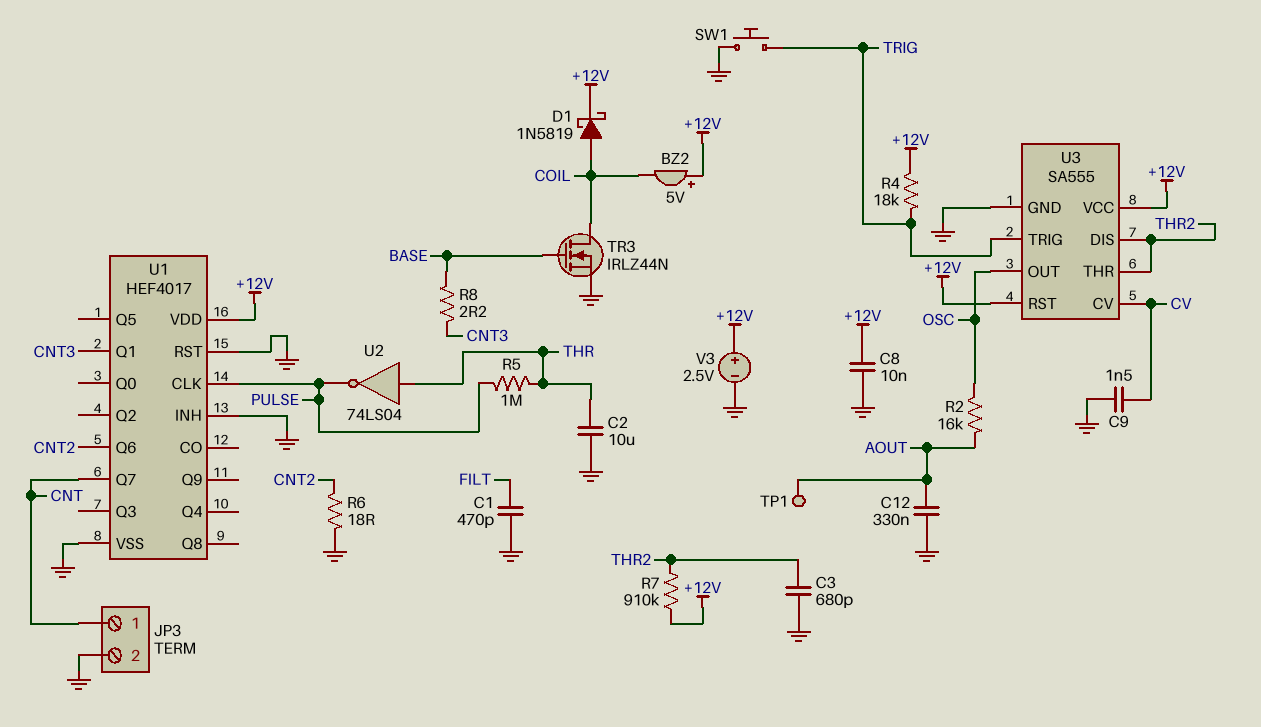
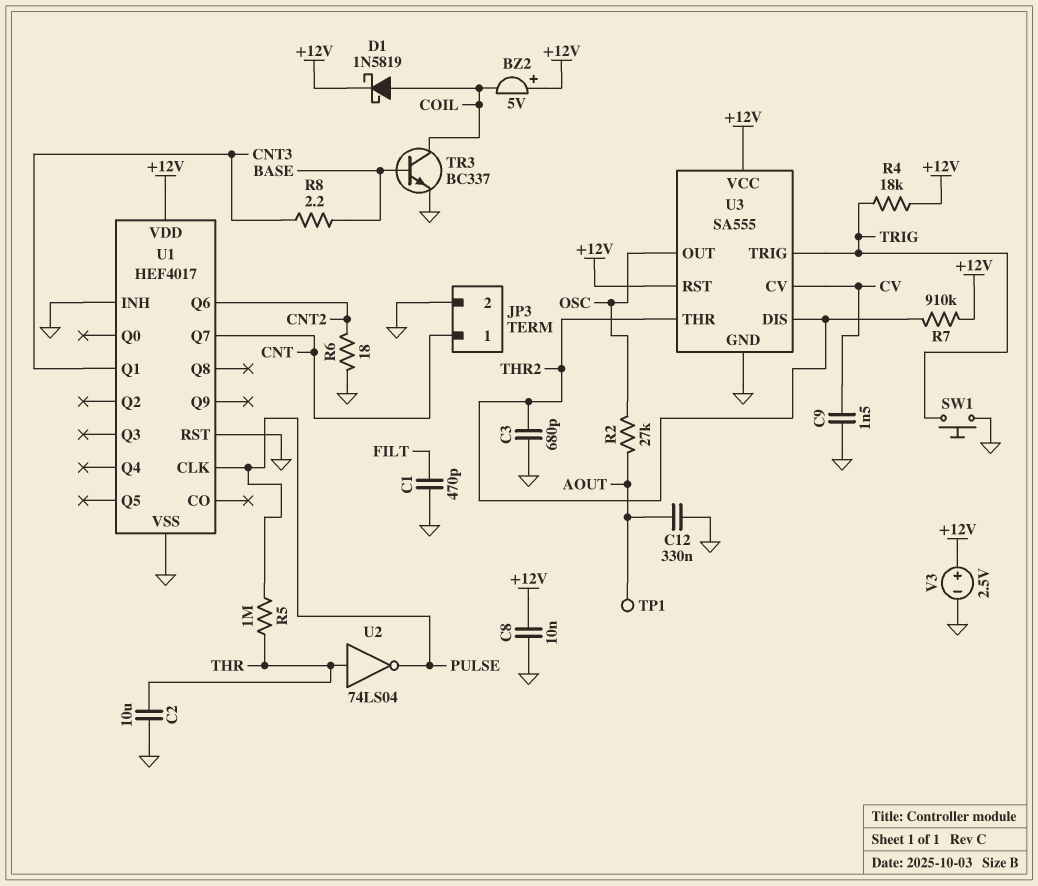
R2: 16k (AOUT, OSC) -> 27k (AOUT, OSC)
TR3: NMOS IRLZ44N (G BASE, D COIL, S GND) -> NPN BC337 (B BASE, C COIL, E GND)

